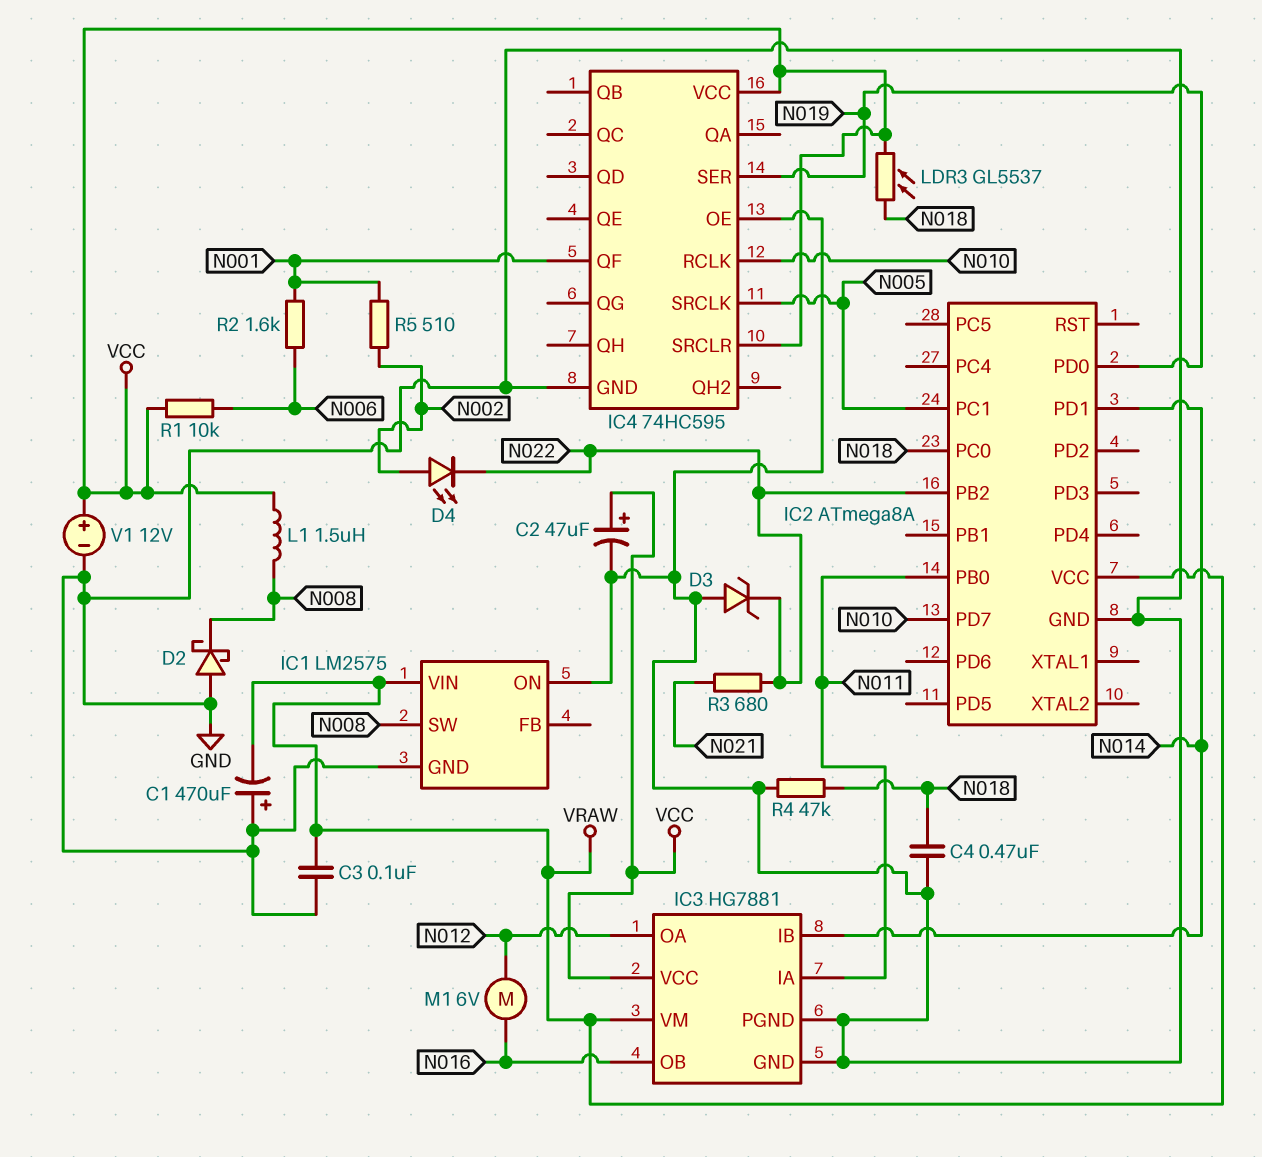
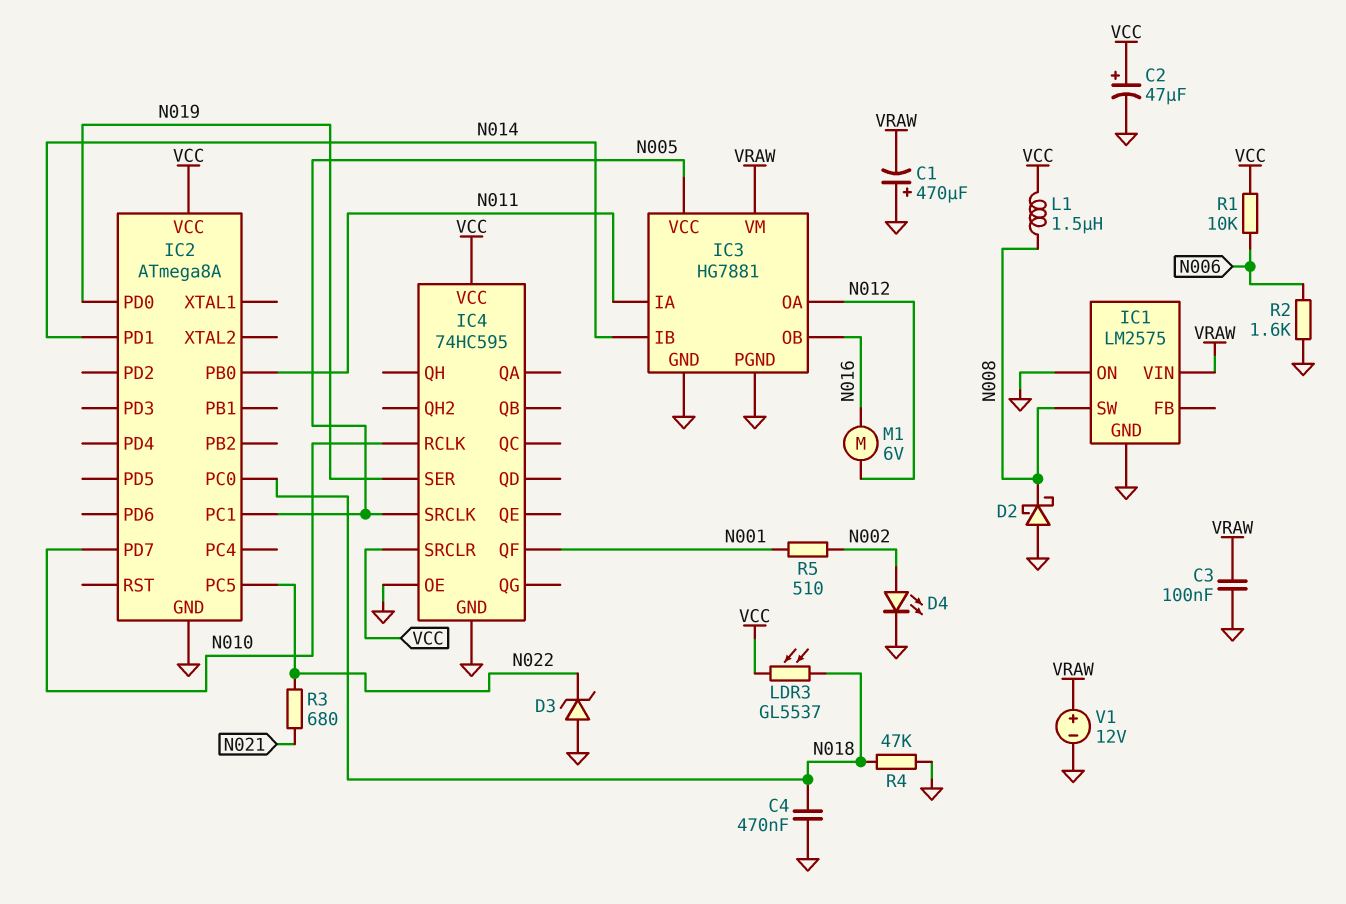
D4: LED (A N002, K N022) -> LED (A N002, K GND)
IC2 pin PB2: N022 -> none
IC2 pin PC5: none -> N022
IC2 pin VCC: VRAW -> VCC
IC3 pin VCC: VCC -> N005
R2: 1.6k (N001, N006) -> 1.6k (GND, N006)
V1: 12V (plus VCC, minus GND) -> 12V (plus VRAW, minus GND)

